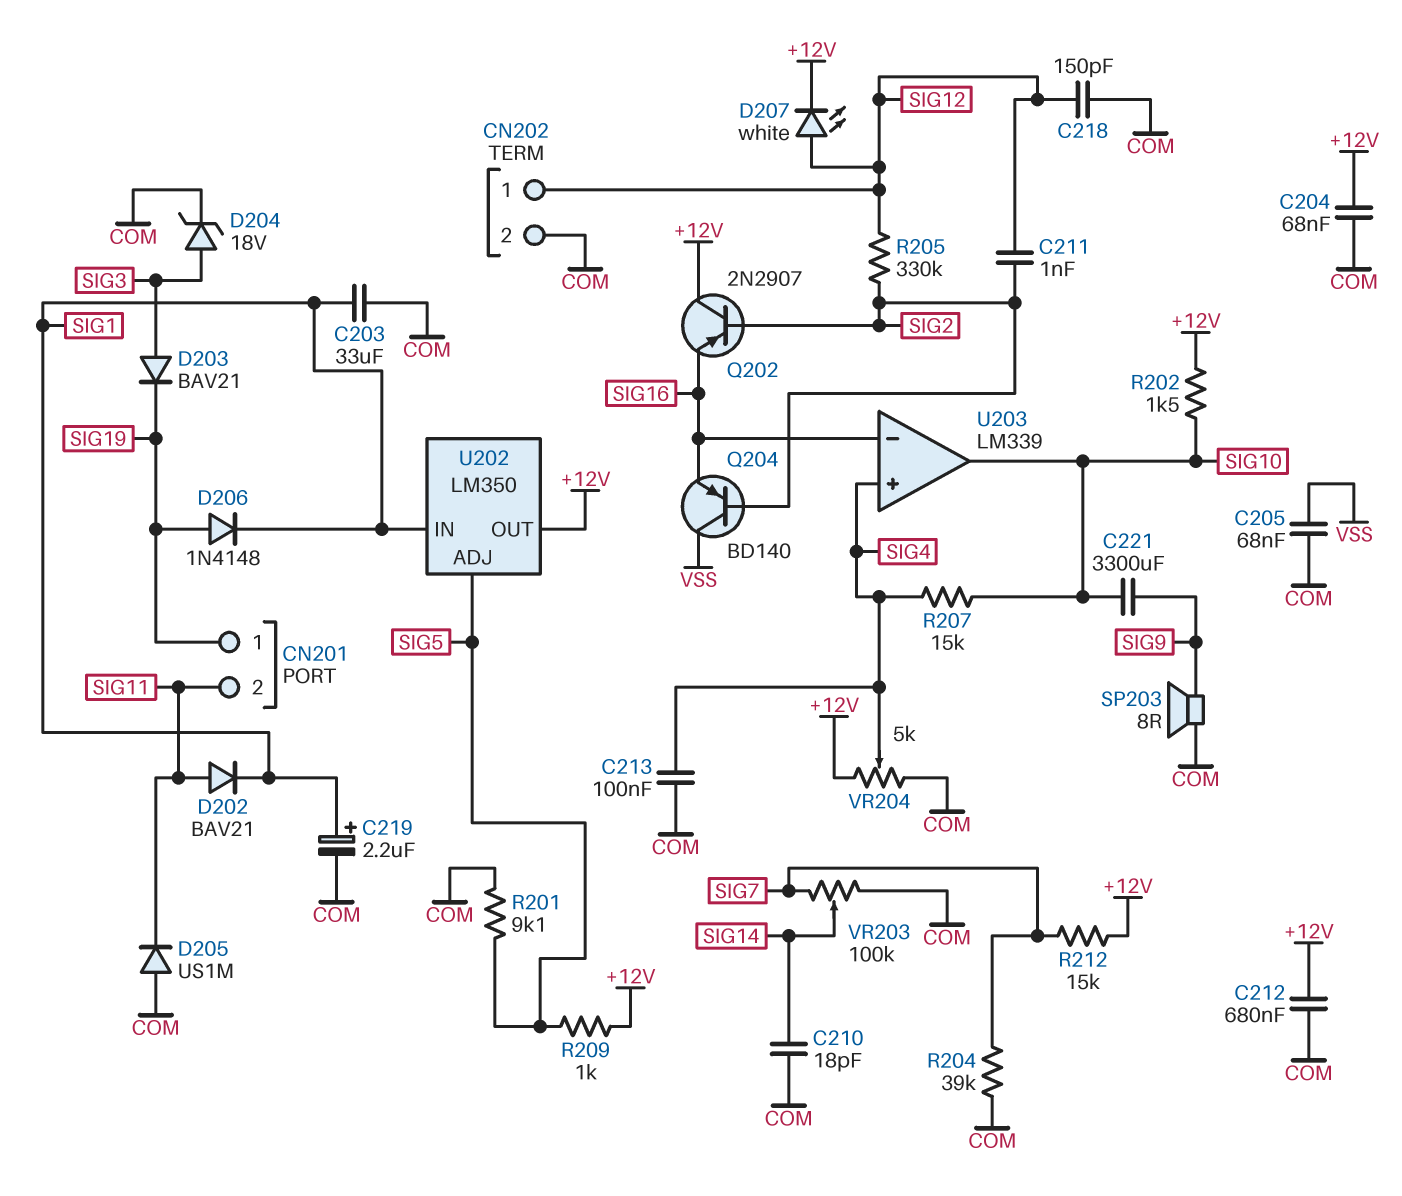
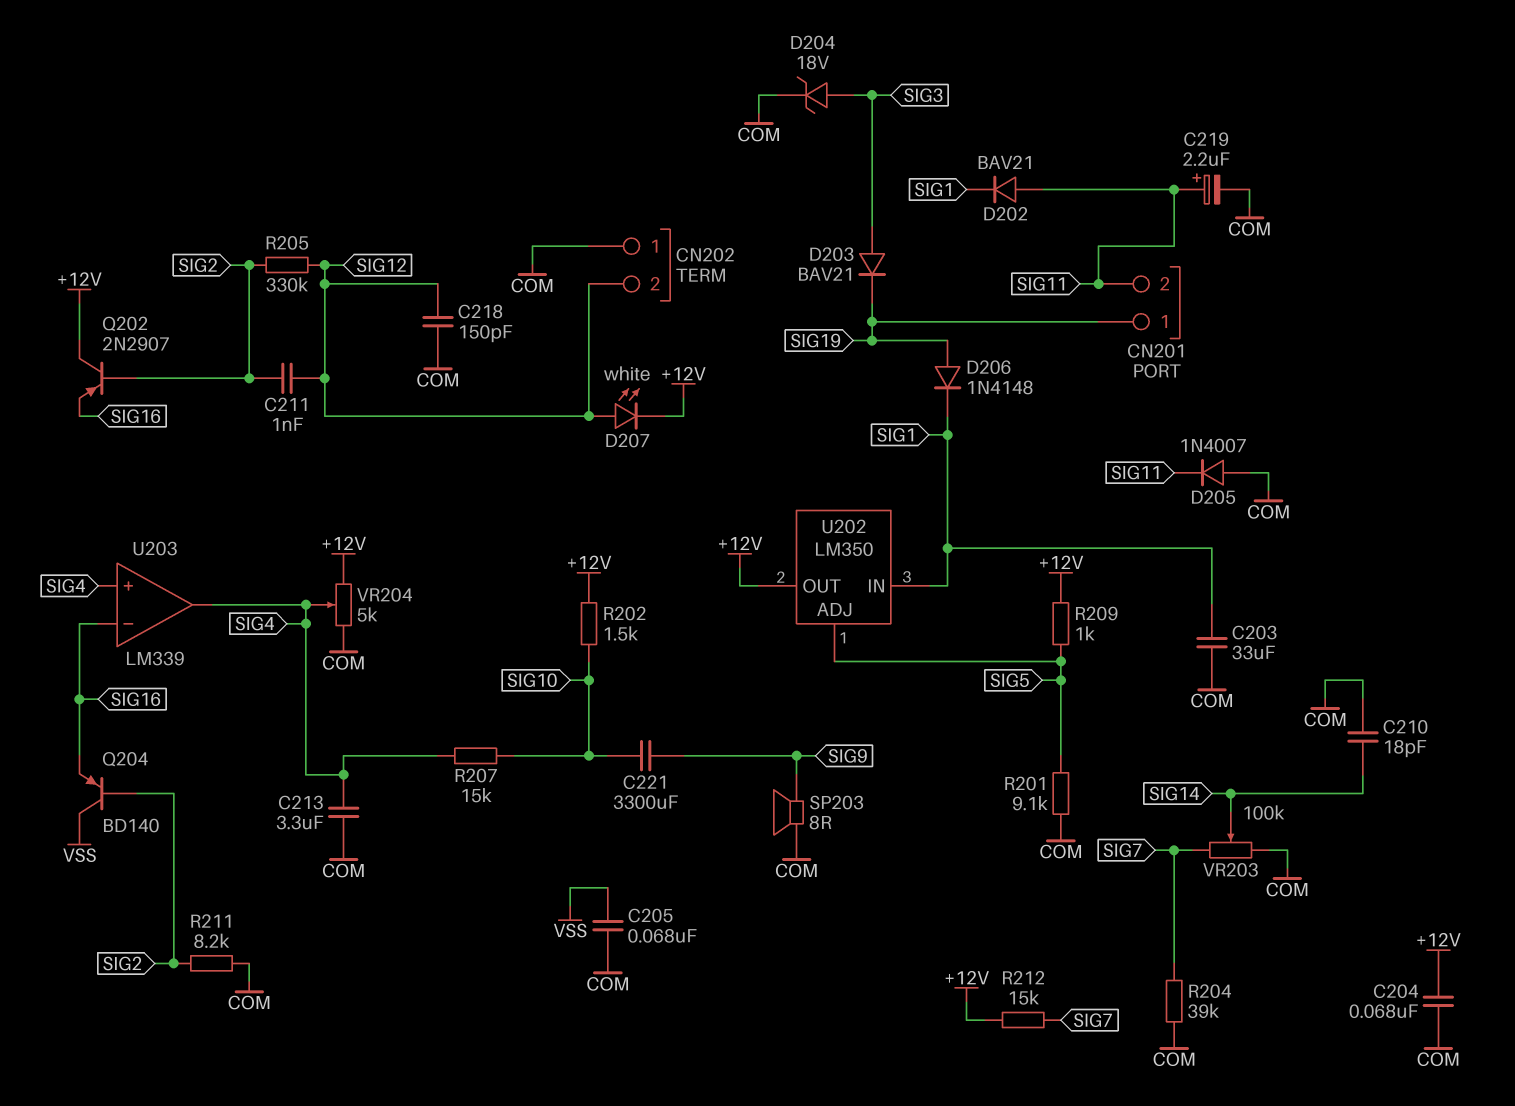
C212: 680nF (+12V, COM) -> none
C213: 100nF (COM, SIG4) -> 3.3uF (COM, SIG4)
C219: 2.2uF (plus SIG1, minus COM) -> 2.2uF (plus SIG11, minus COM)
CN202 pin 1: SIG12 -> COM
CN202 pin 2: COM -> SIG12
D205: diode US1M (A COM, K SIG11) -> diode 1N4007 (A COM, K SIG11)
R211: none -> 8.2k (COM, SIG2)
U203 pin out: SIG10 -> SIG4

